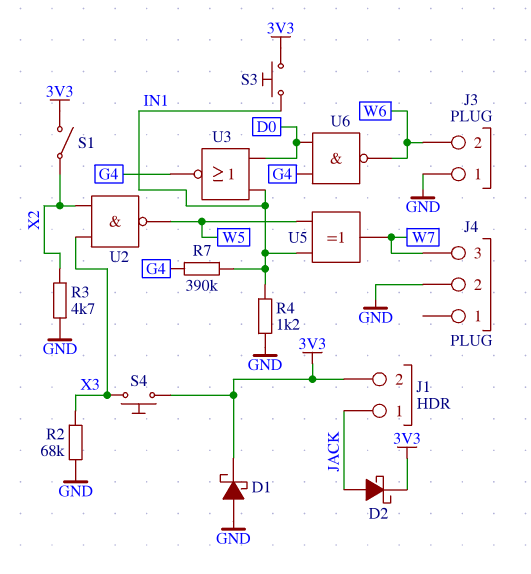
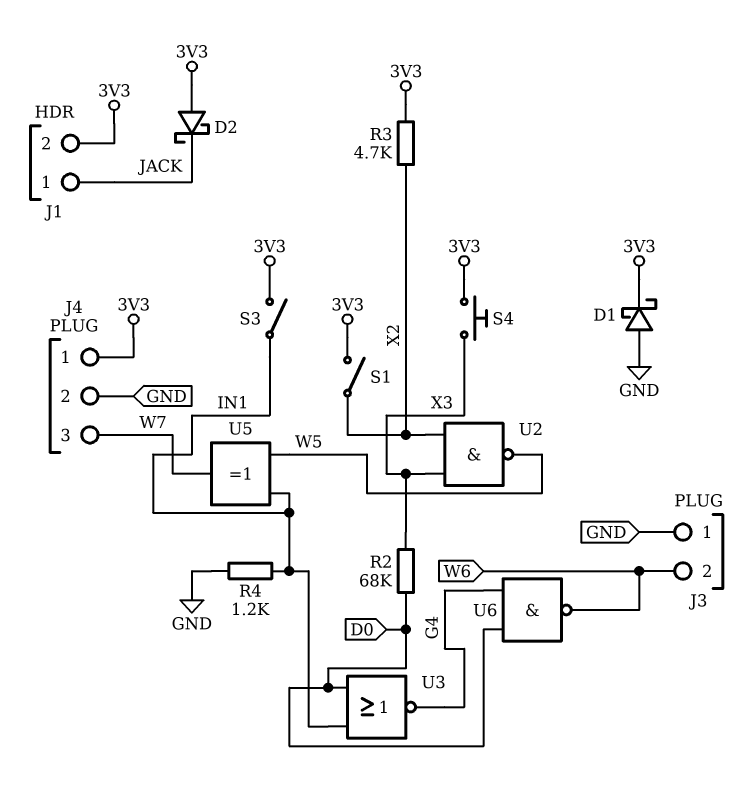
D2: schottky (A JACK, K 3V3) -> schottky (A 3V3, K JACK)
J4 pin 1: none -> 3V3
R2: 68k (GND, X3) -> 68k (D0, X3)
R3: 4.7k (GND, X2) -> 4.7k (3V3, X2)
R7: 390k (G4, IN1) -> none
S3: button (3V3, IN1) -> switch (3V3, IN1)

